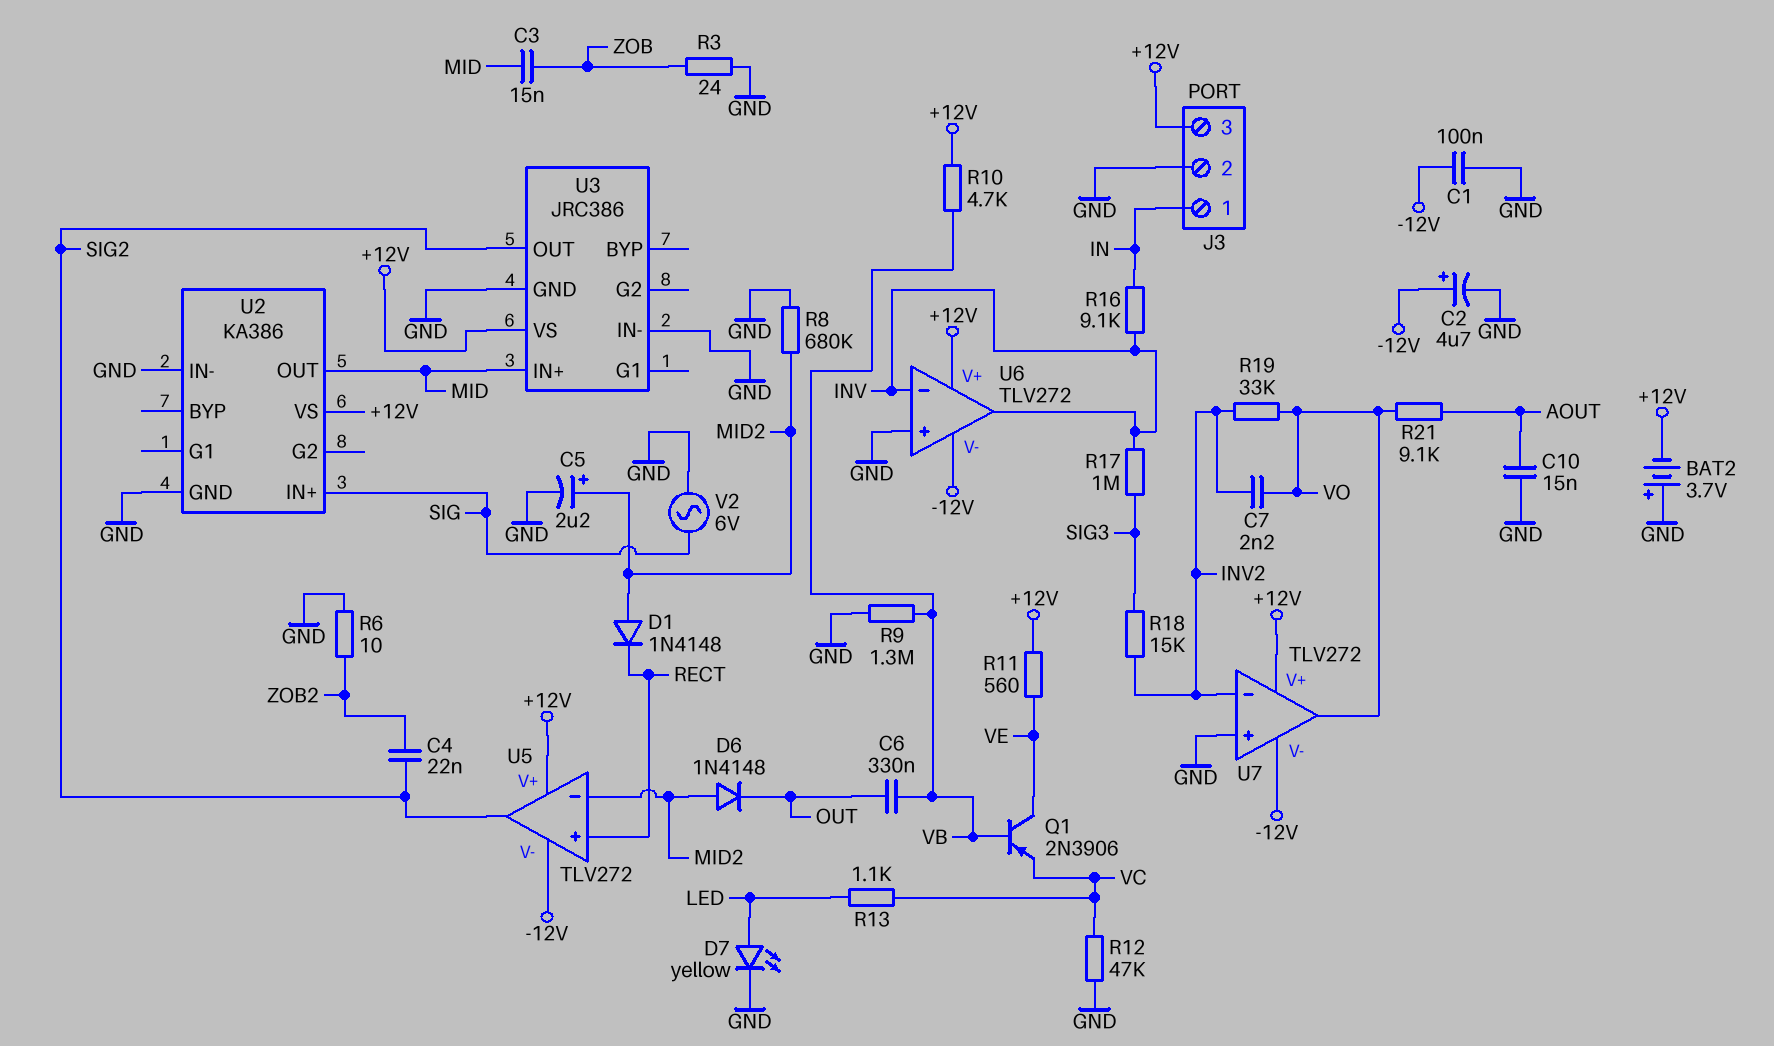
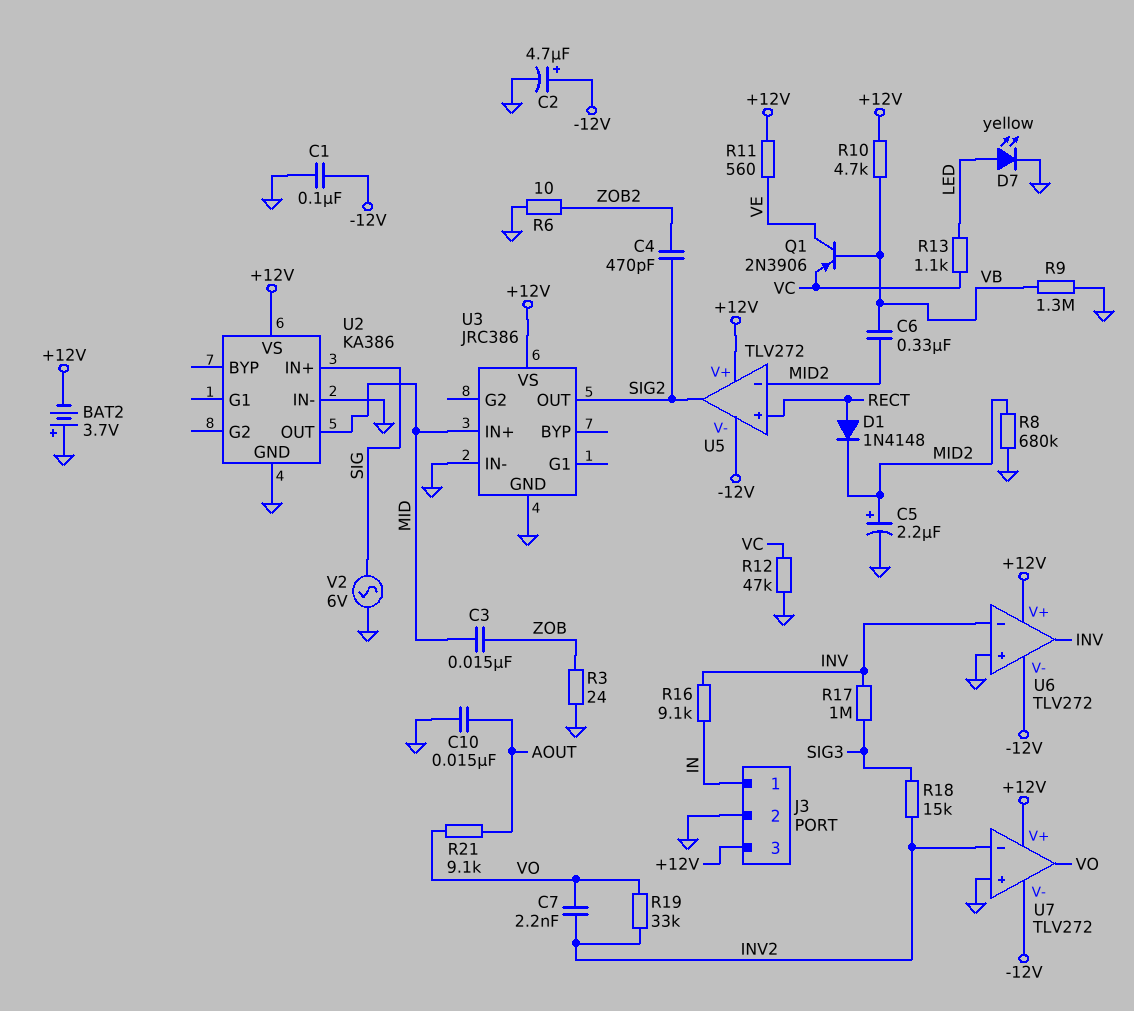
C4: 22nF (SIG2, ZOB2) -> 470pF (SIG2, ZOB2)
C6: 330nF (OUT, VB) -> 330nF (MID2, VB)
D1: diode 1N4148 (A MID2, K RECT) -> diode 1N4148 (A RECT, K MID2)
D6: diode 1N4148 (A MID2, K OUT) -> none

